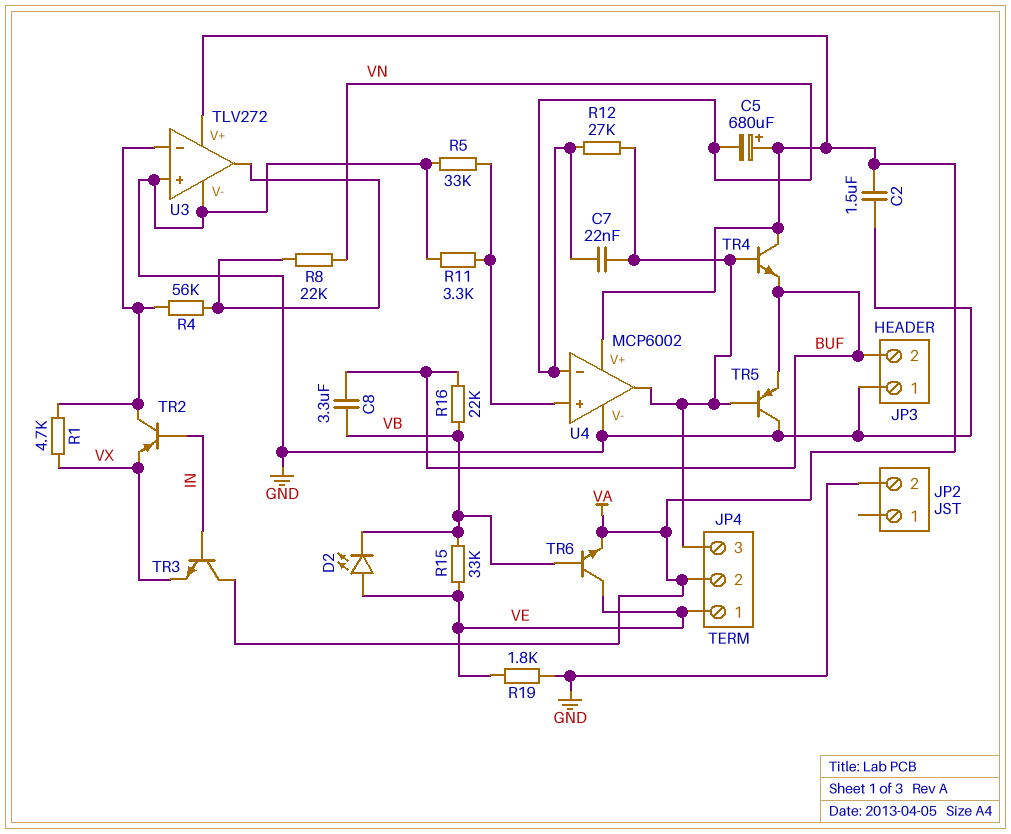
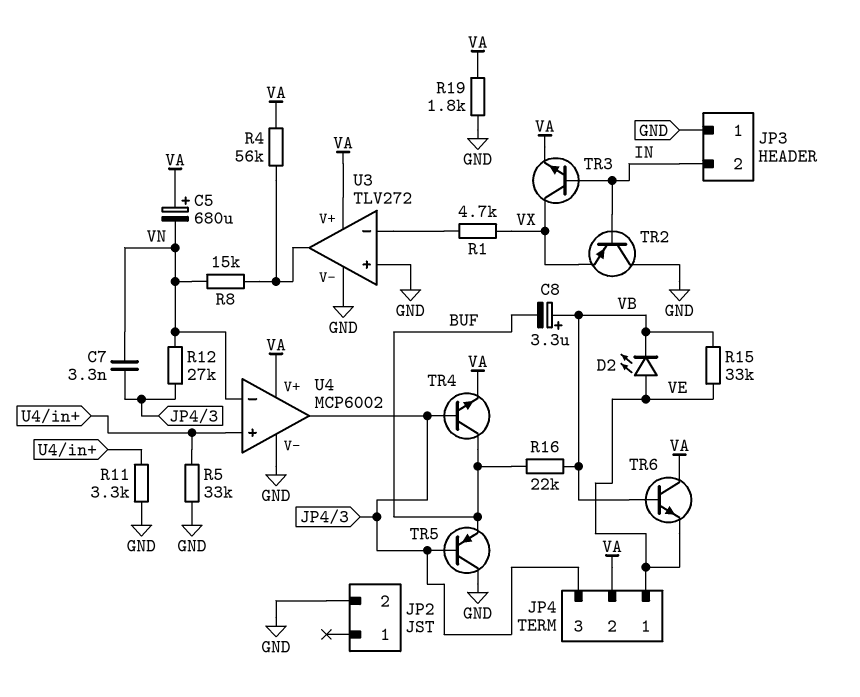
C2: 1.5uF (GND, VA) -> none
C7: 22nF (JP4/3, VN) -> 3.3nF (JP4/3, VN)
C8: 3.3uF (BUF, VB) -> 3.3uF (plus VB, minus BUF)
JP3 pin 2: BUF -> IN
R4: 56k (U3/in-, U3/out) -> 56k (U3/out, VA)
R8: 22k (U3/out, VN) -> 15k (U3/out, VN)
R19: 1.8k (GND, VE) -> 1.8k (GND, VA)
TR2: PNP (B IN, C U3/in-, E VX) -> PNP (B IN, C GND, E VX)
TR3: NPN (B IN, C VA, E VX) -> NPN (B IN, C VX, E VA)
TR4: NPN (B JP4/3, C VA, E BUF) -> NPN (B JP4/3, C BUF, E VA)
TR6: NPN (B VB, C VE, E VA) -> NPN (B VB, C VA, E VE)

